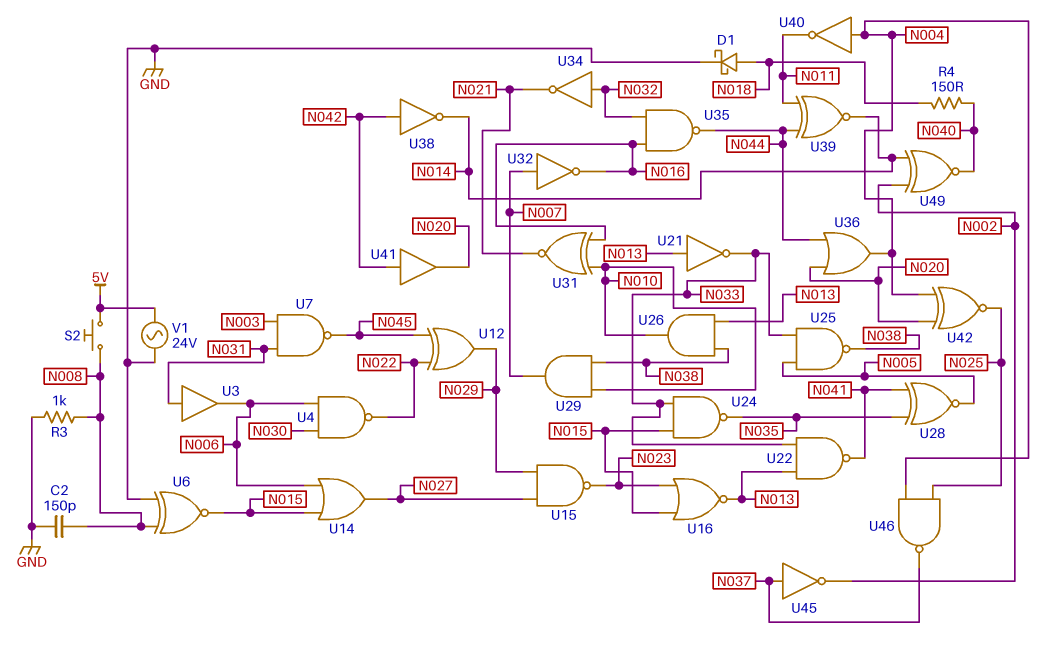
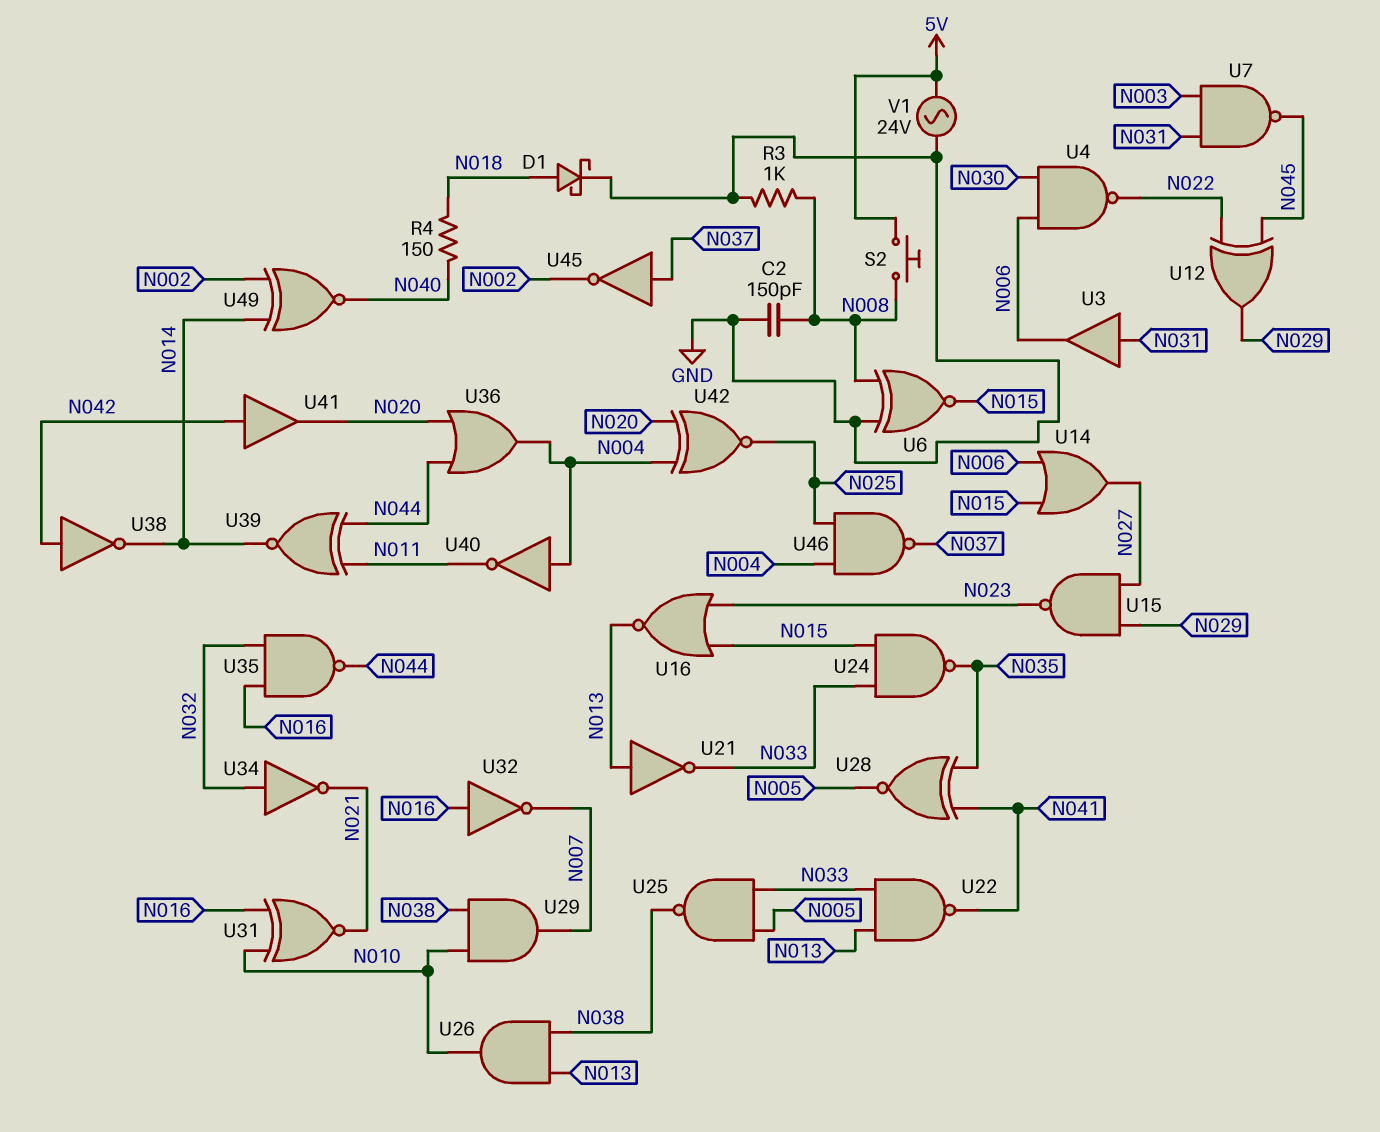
U32: NOT (in N007, out N016) -> NOT (in N016, out N007)

